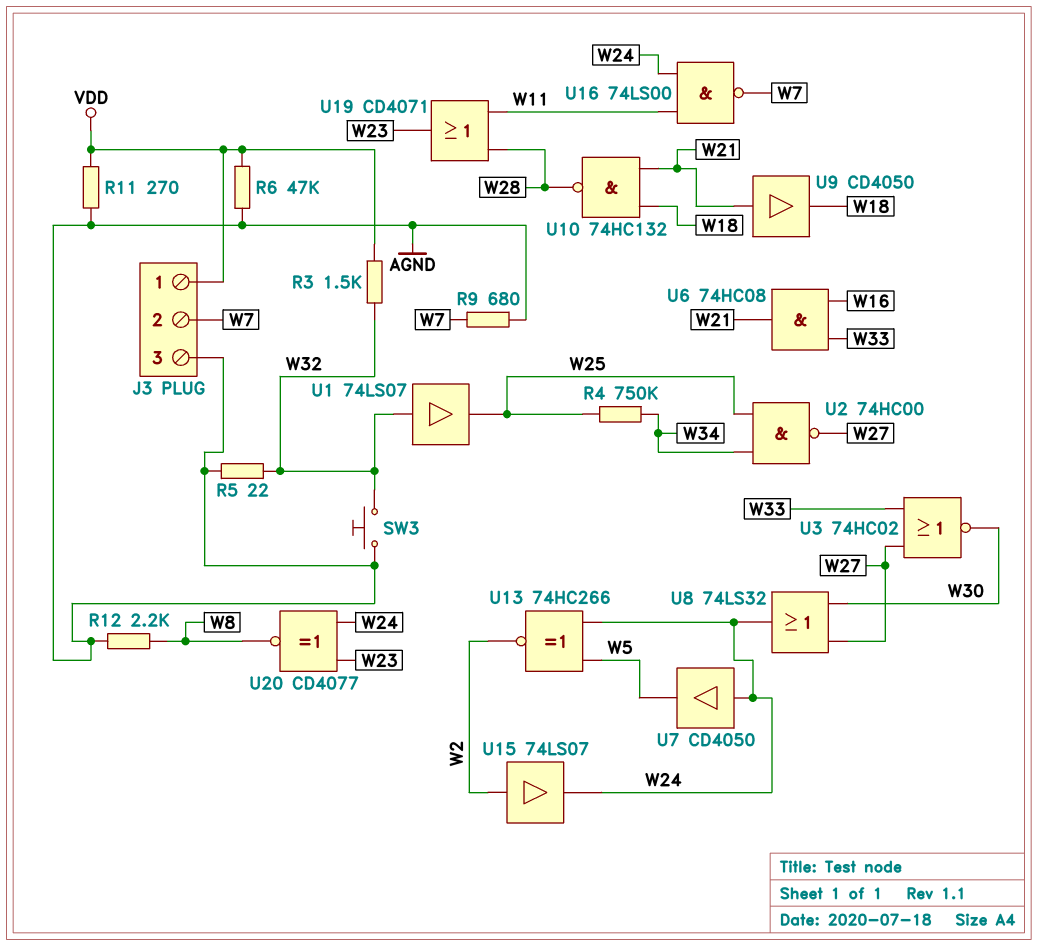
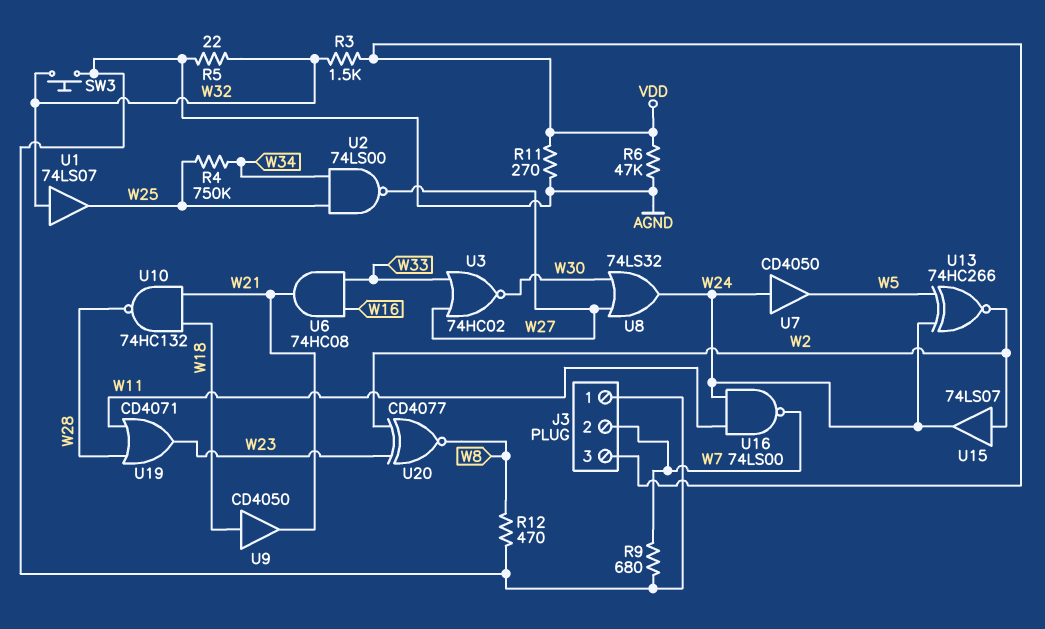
J3 pin 1: VDD -> AGND
J3 pin 3: AGND -> VDD
R12: 2.2k (AGND, W8) -> 470 (AGND, W8)
U2: NAND 74HC00 (in W25, in W34, out W27) -> NAND 74LS00 (in W25, in W34, out W27)
U9: buffer CD4050 (in W21, out W18) -> buffer CD4050 (in W18, out W21)
U20: XNOR CD4077 (in W23, in W24, out W8) -> XNOR CD4077 (in W2, in W23, out W8)

